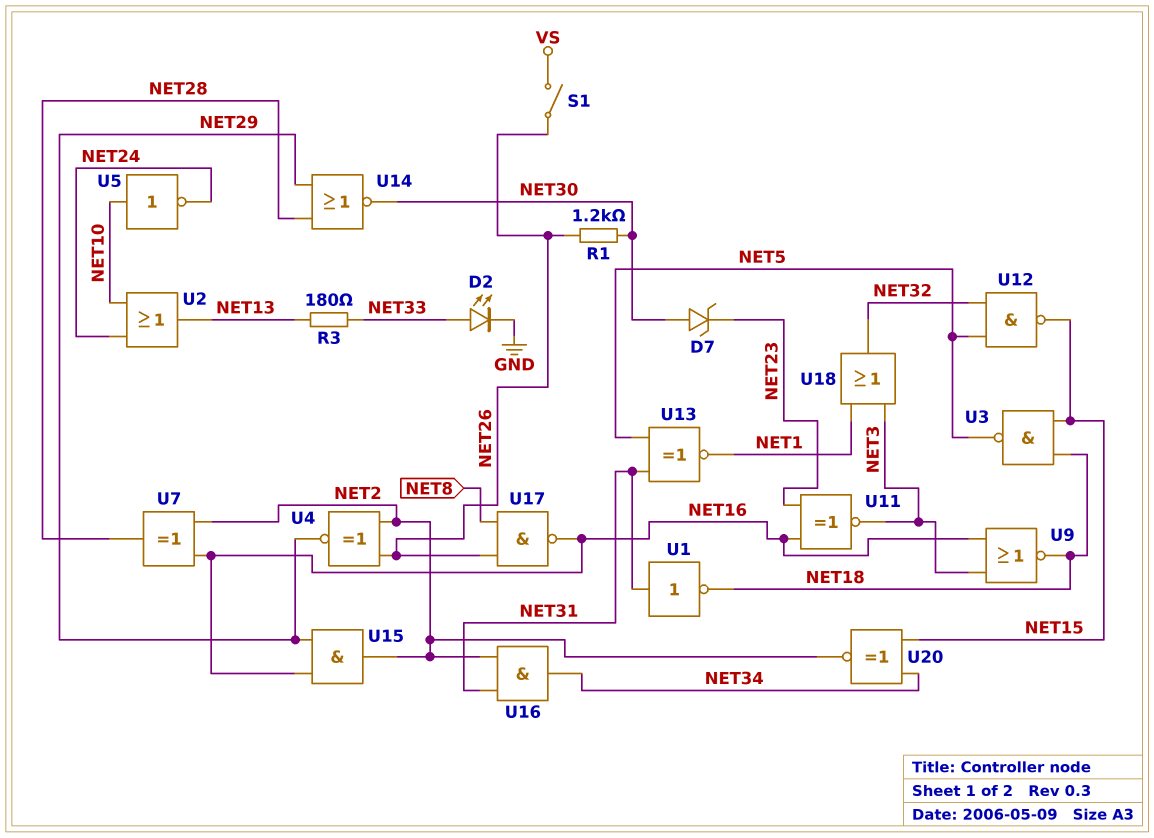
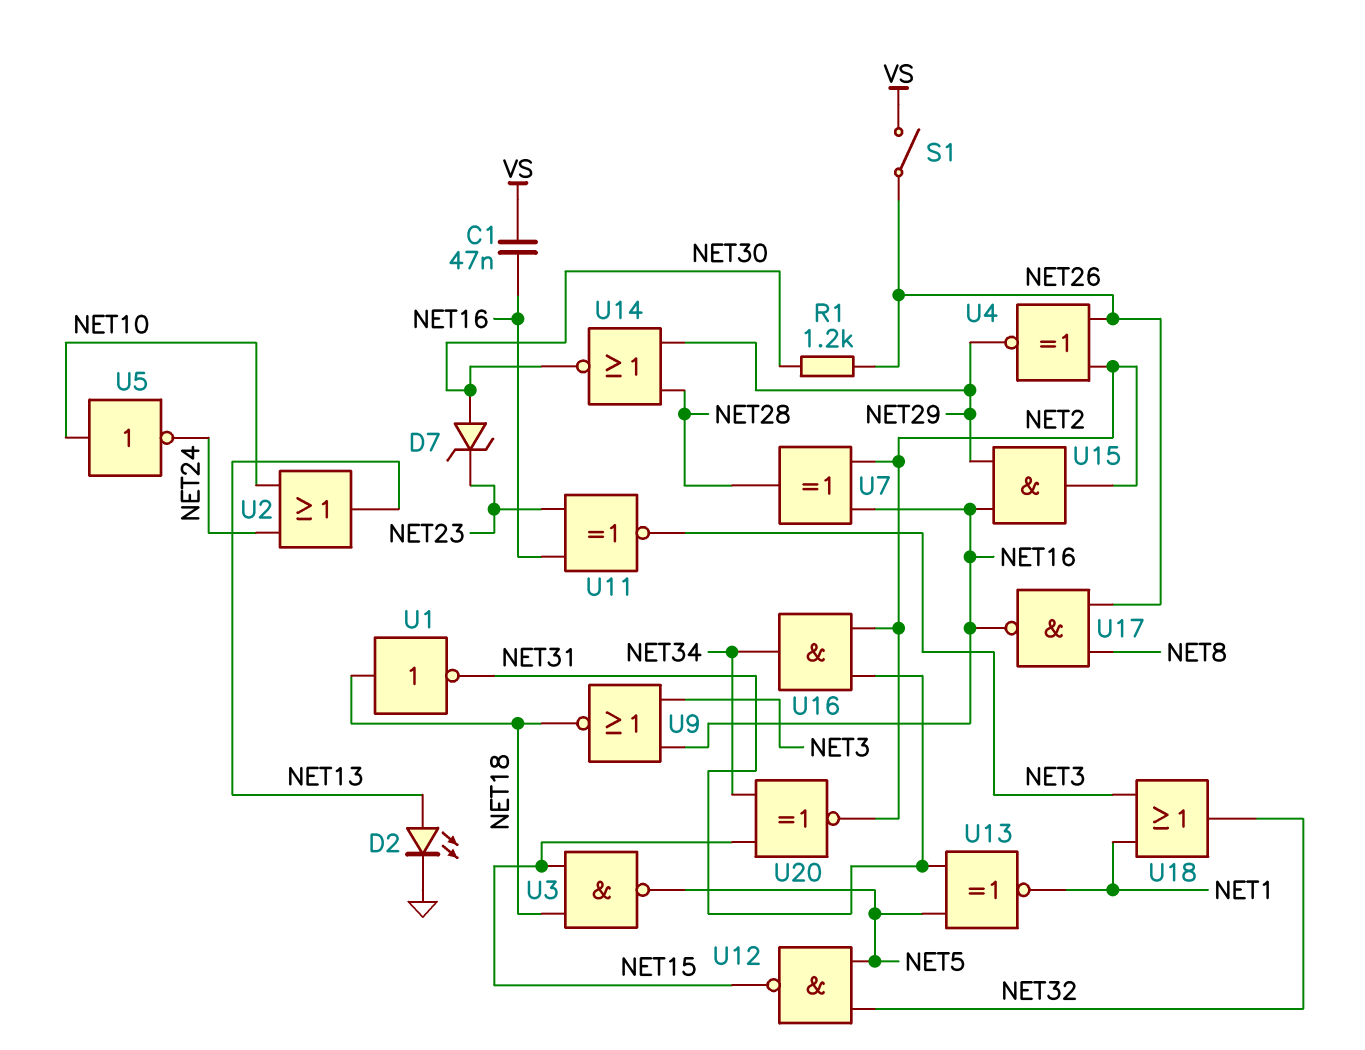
C1: none -> 47nF (NET16, VS)
D2: LED (A NET33, K GND) -> LED (A NET13, K GND)
R3: 180 (NET13, NET33) -> none
U1: NOT (in NET31, out NET18) -> NOT (in NET18, out NET31)

